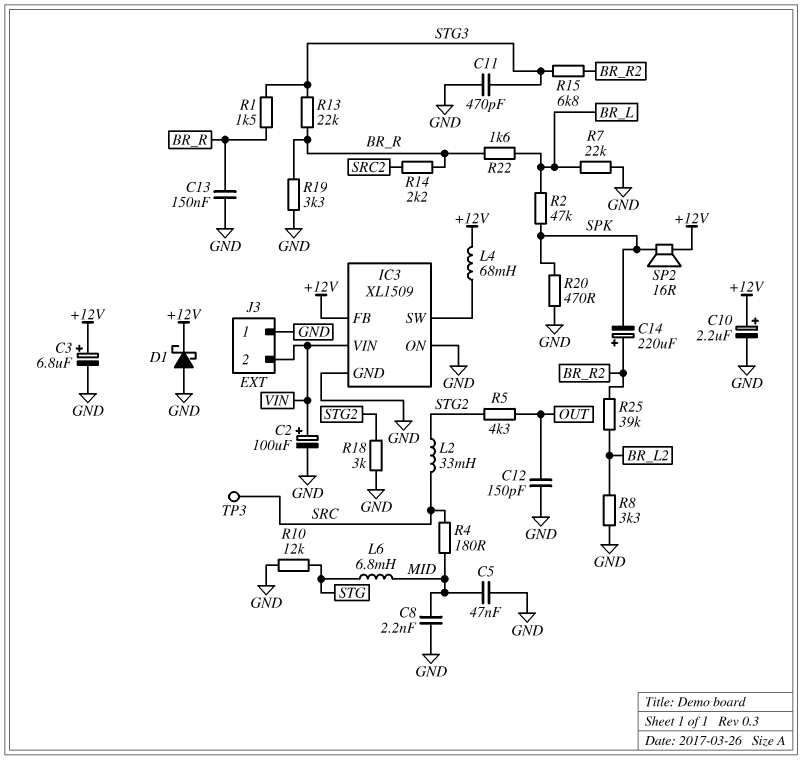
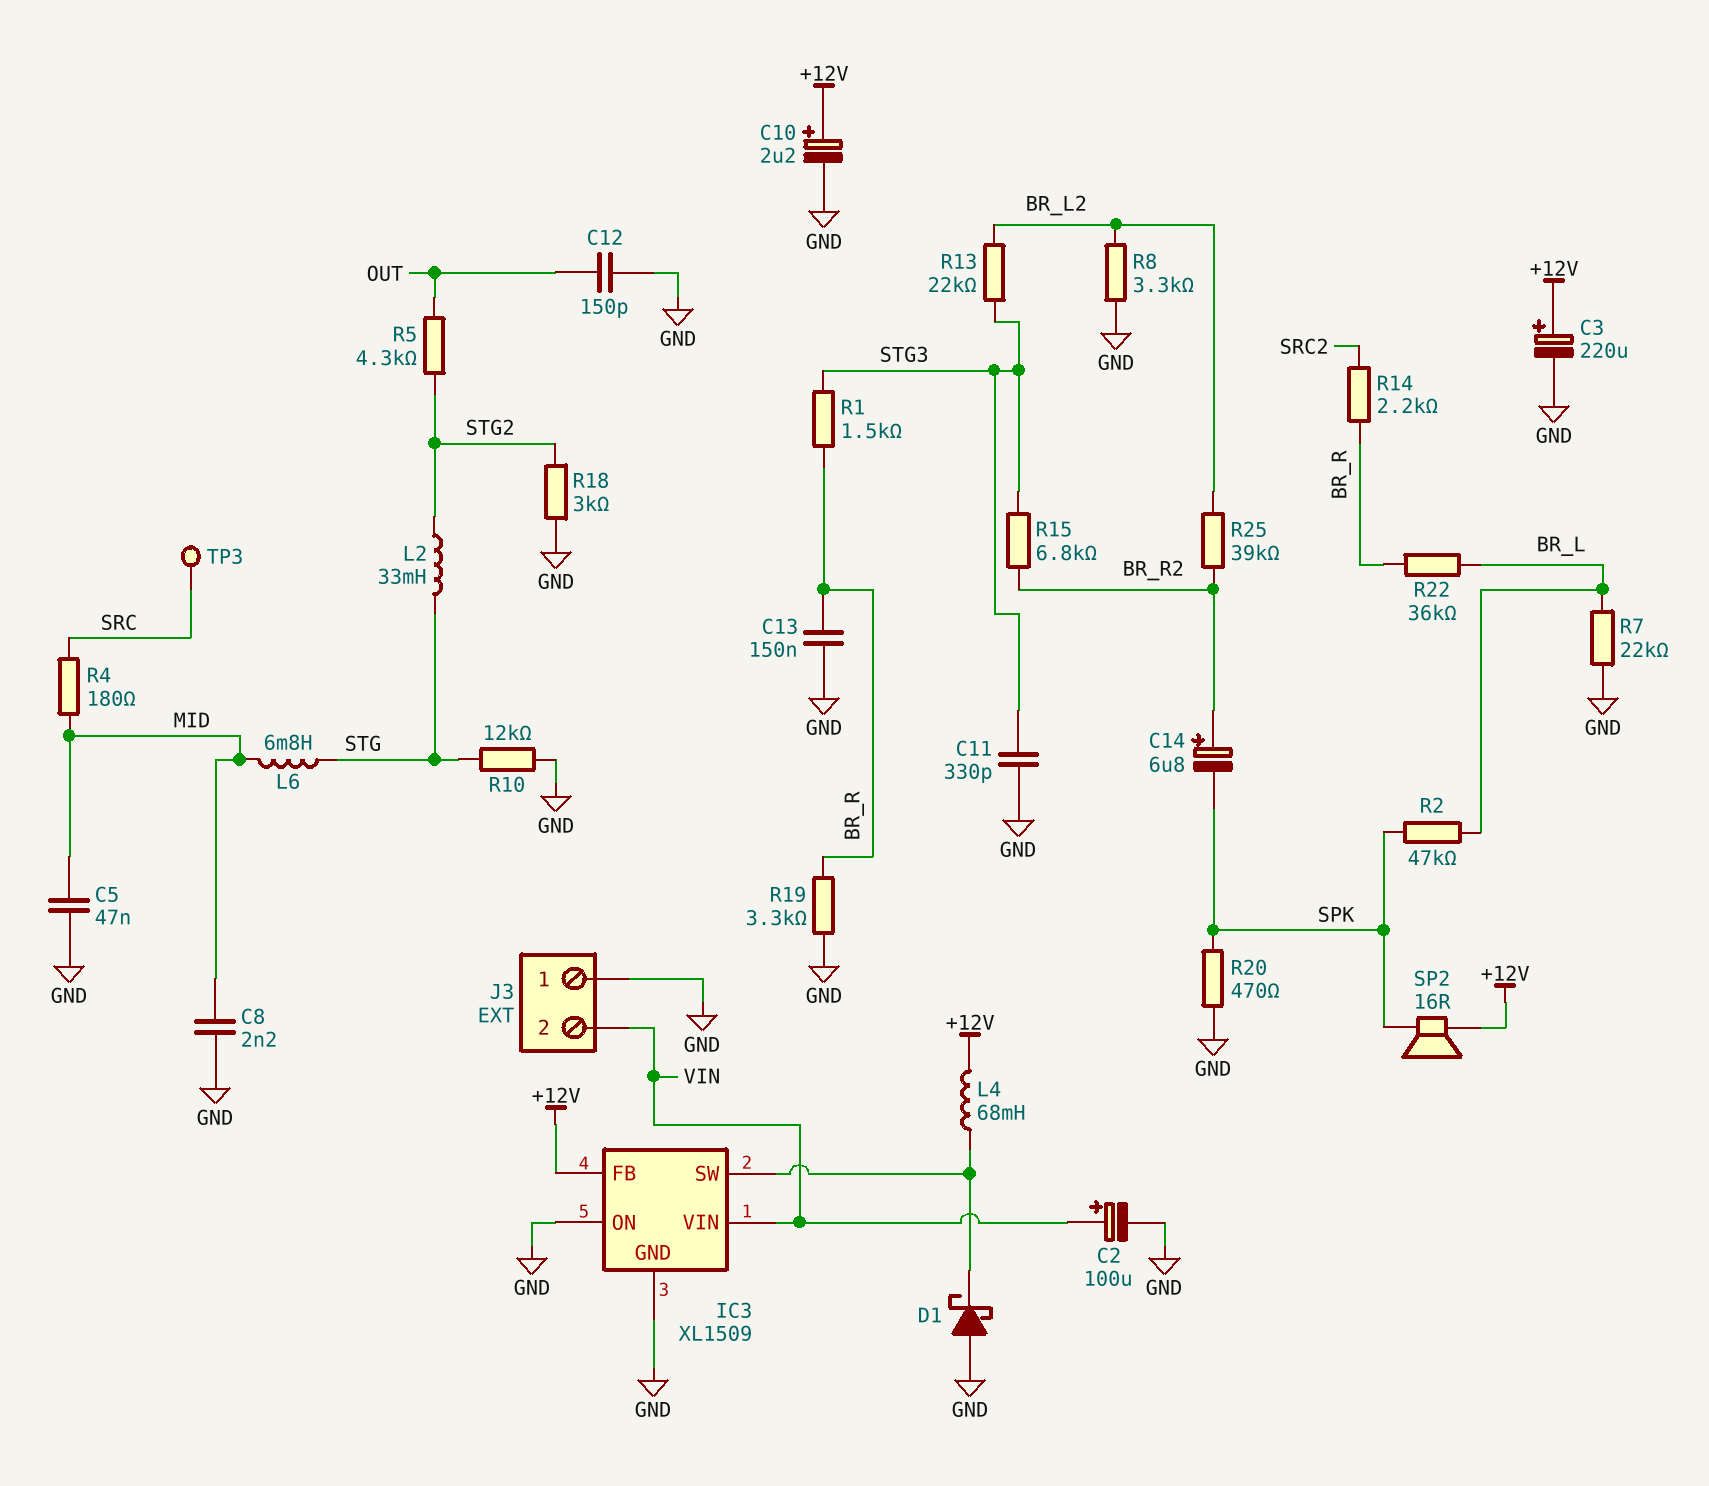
C3: 6.8uF (plus +12V, minus GND) -> 220uF (plus +12V, minus GND)
C11: 470pF (GND, STG3) -> 330pF (GND, STG3)
C14: 220uF (plus BR_R2, minus SPK) -> 6.8uF (plus BR_R2, minus SPK)
D1: schottky (A GND, K +12V) -> schottky (A GND, K IC3/SW)
L2: 33mH (SRC, STG2) -> 33mH (STG, STG2)
R13: 22k (BR_R, STG3) -> 22k (BR_L2, STG3)
R22: 1.6k (BR_L, BR_R) -> 36k (BR_L, BR_R)

